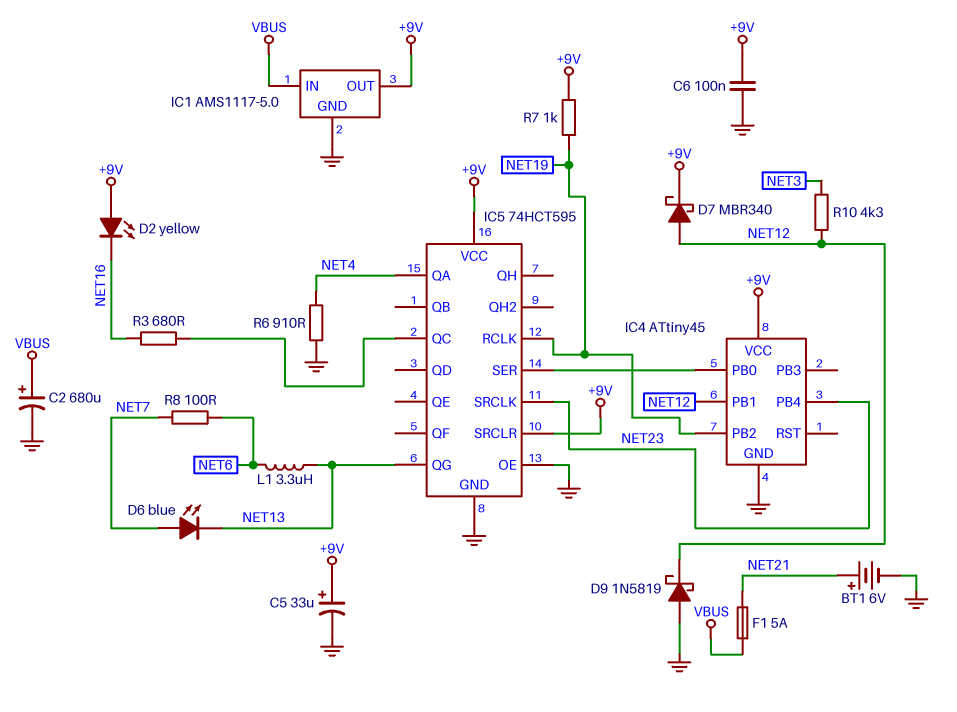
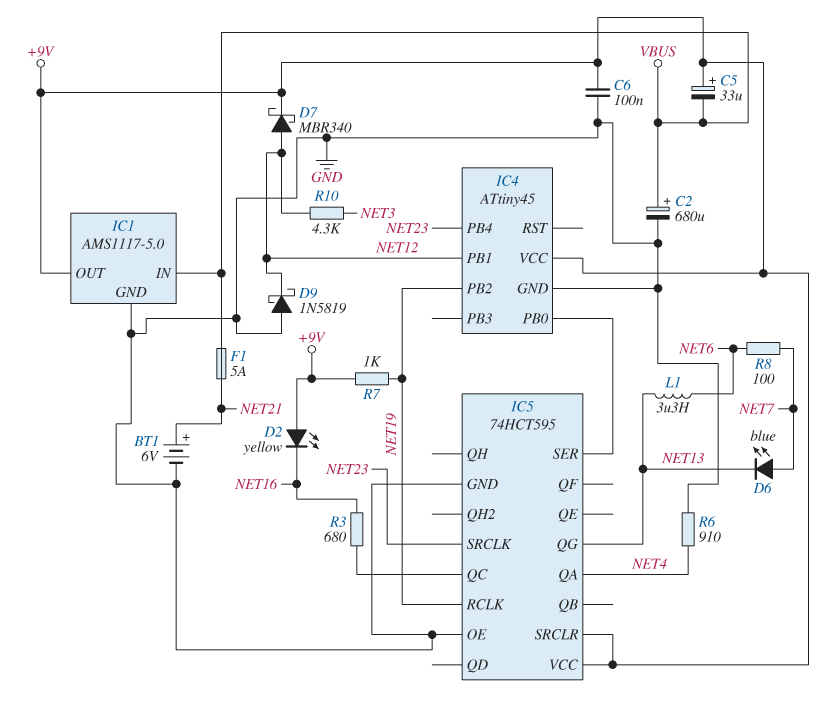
C5: 33uF (plus +9V, minus GND) -> 33uF (plus +9V, minus VBUS)

